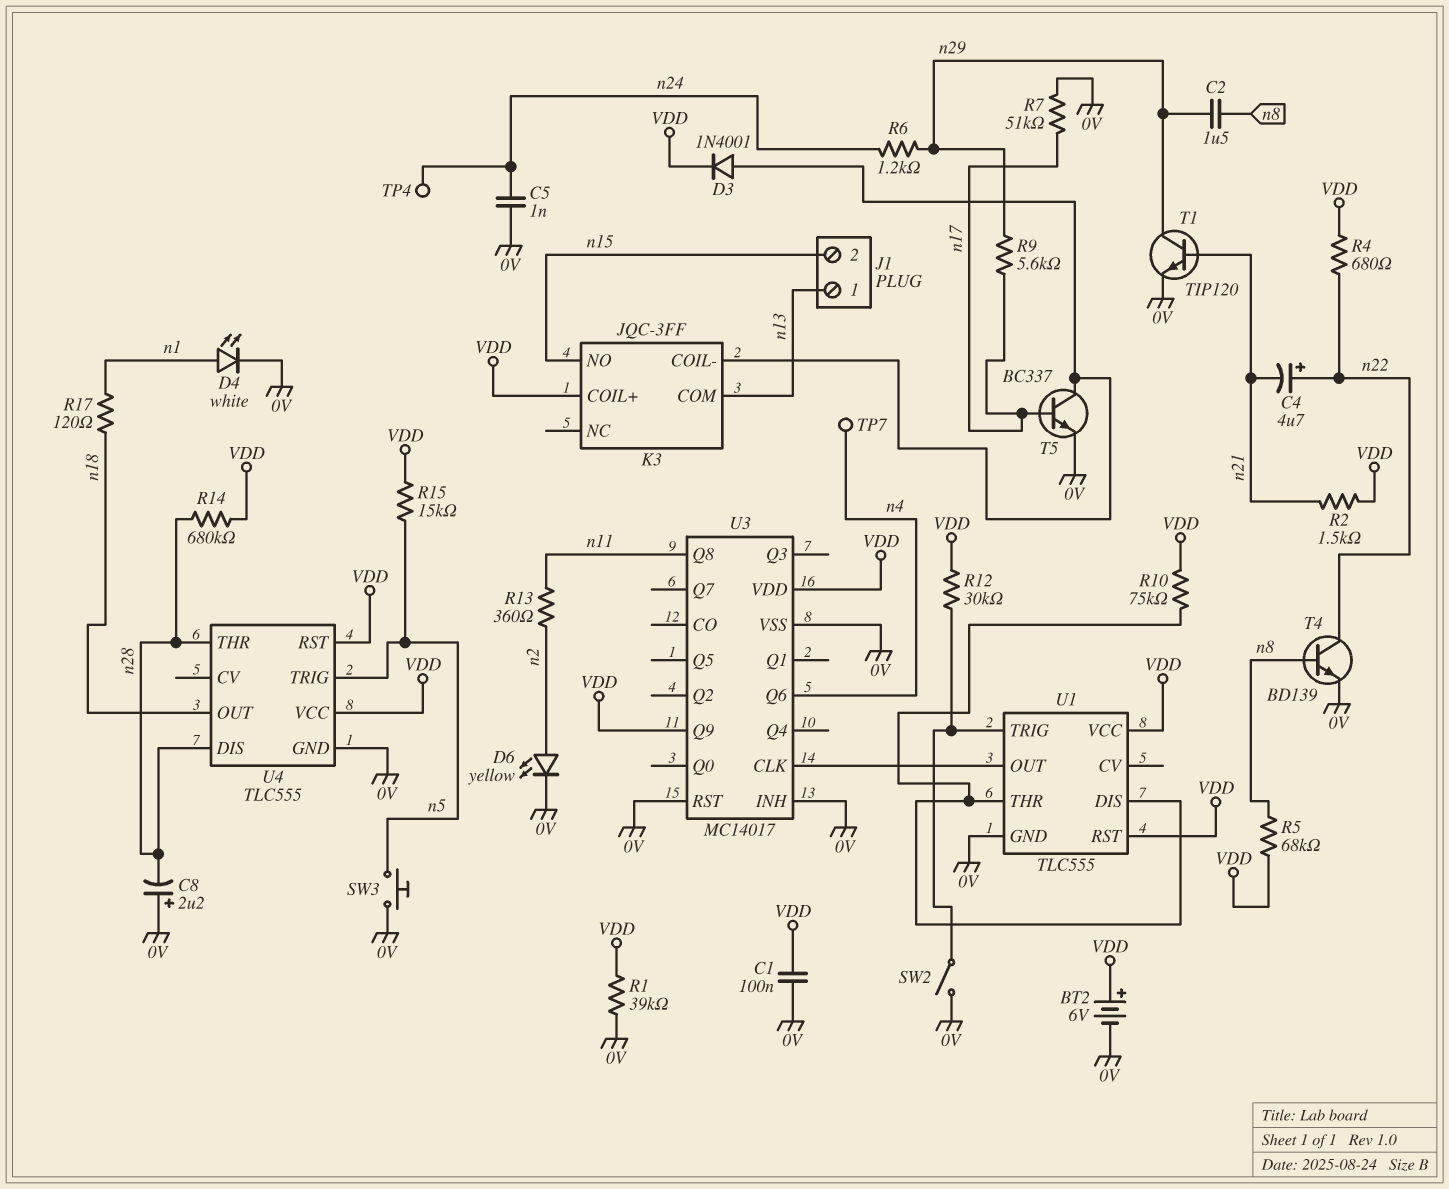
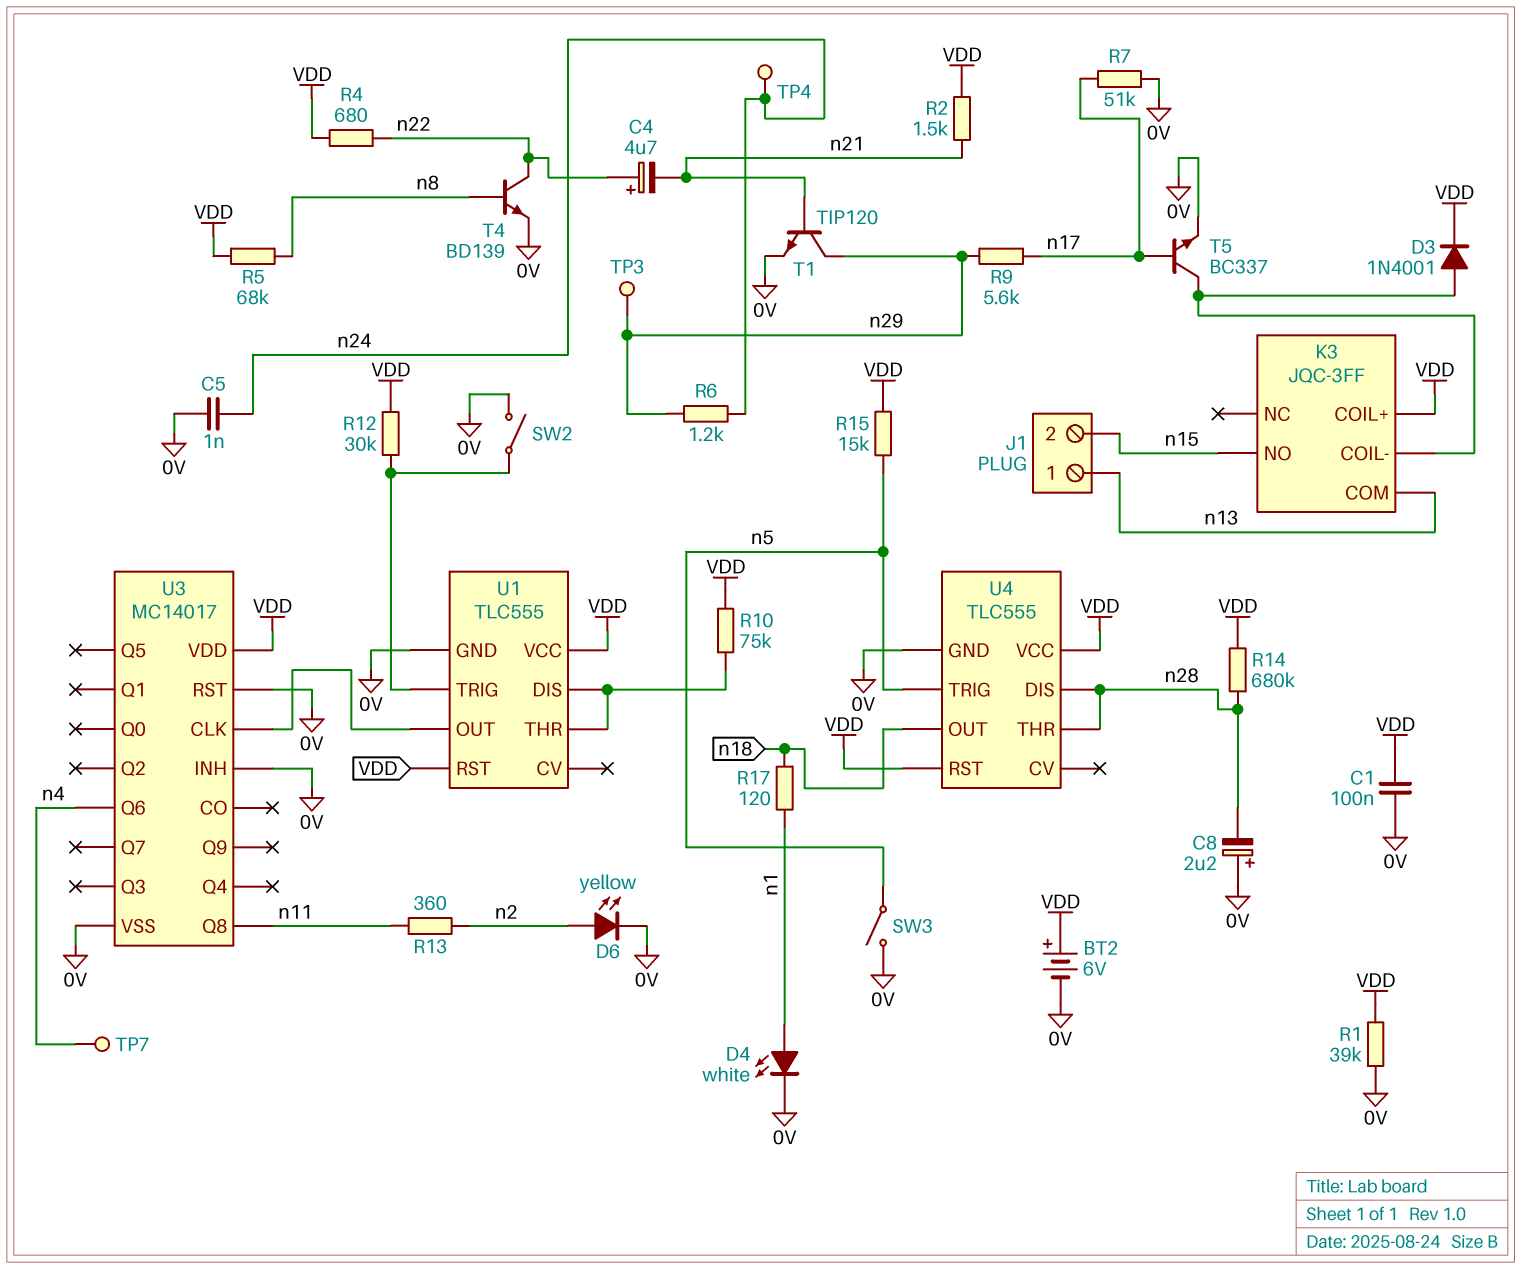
C2: 1.5uF (n8, n29) -> none
SW3: button (0V, n5) -> switch (0V, n5)
TP3: none -> test point (n29)
U3 pin Q9: VDD -> none

